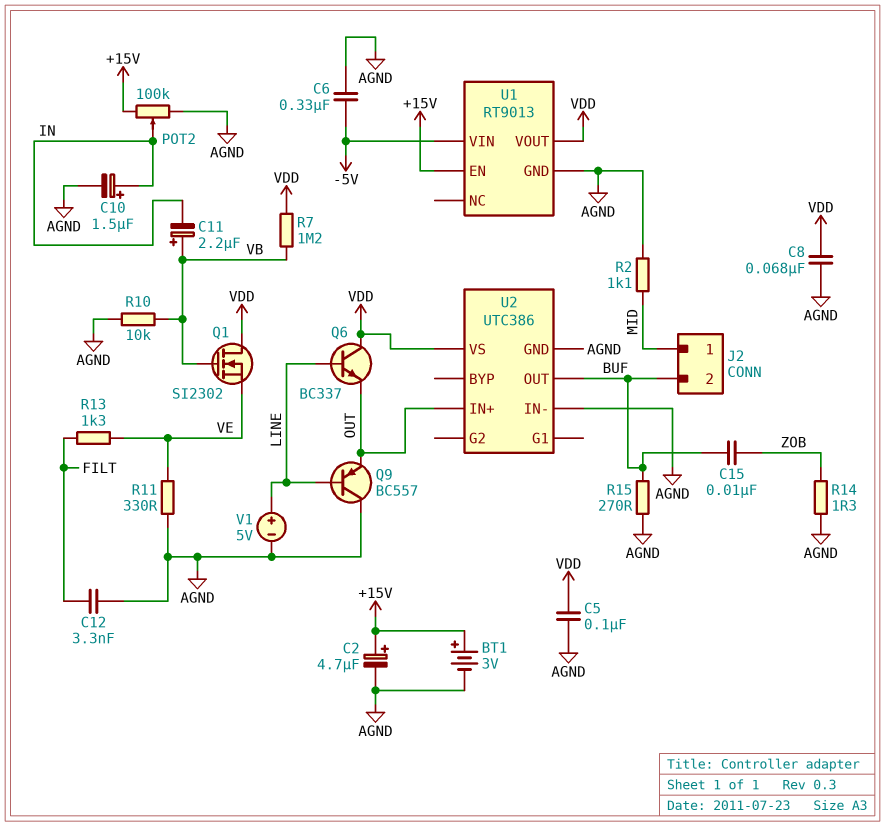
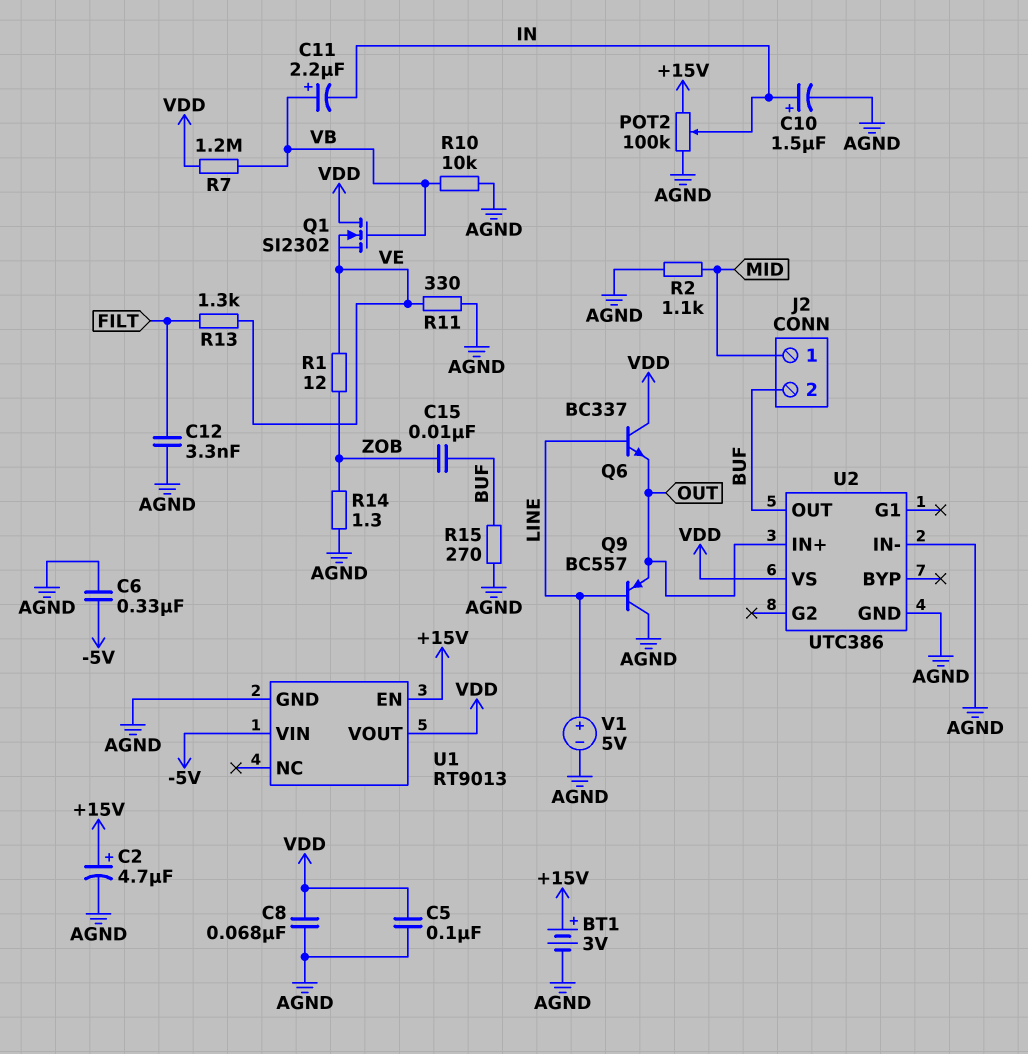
R1: none -> 12 (VE, ZOB)

